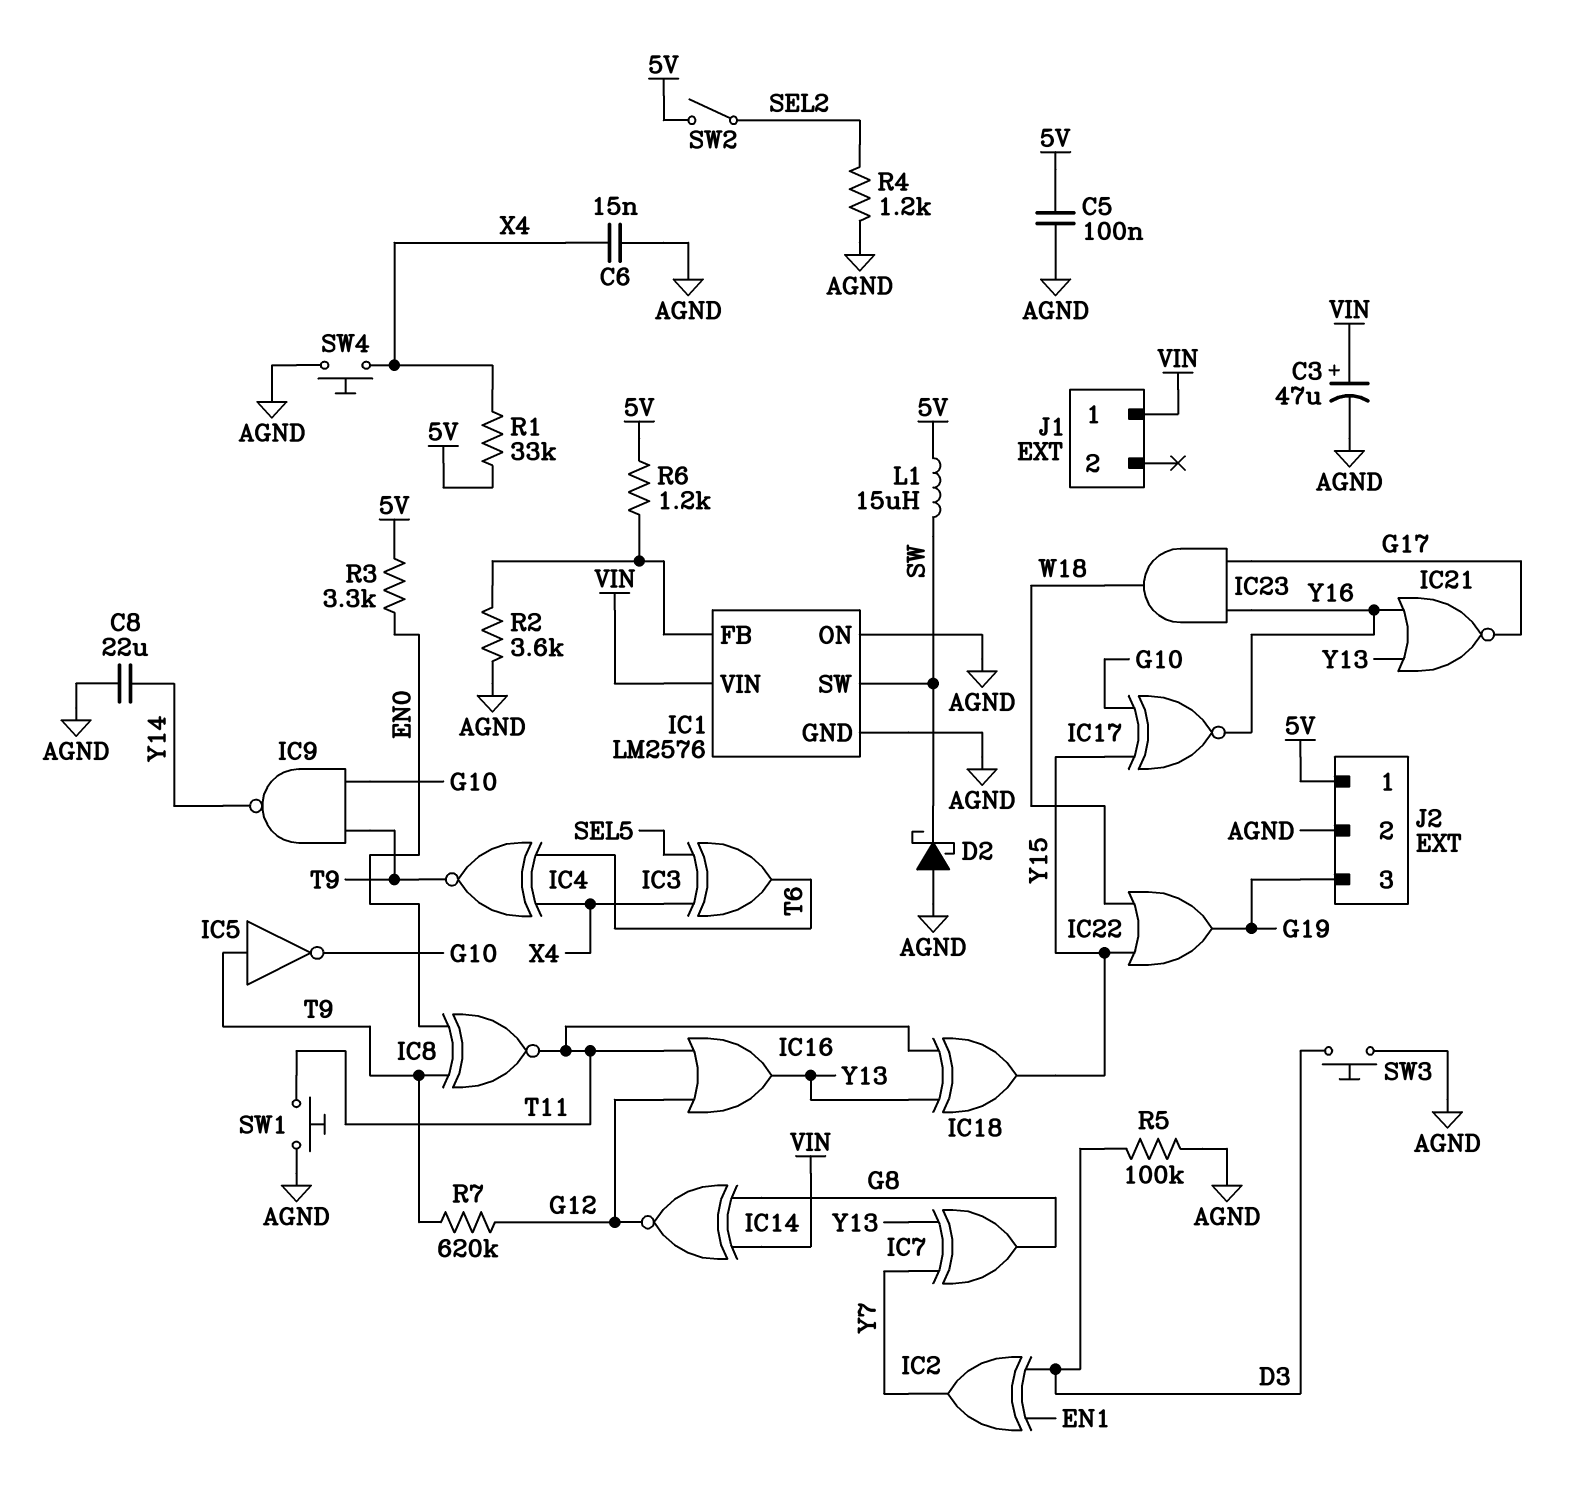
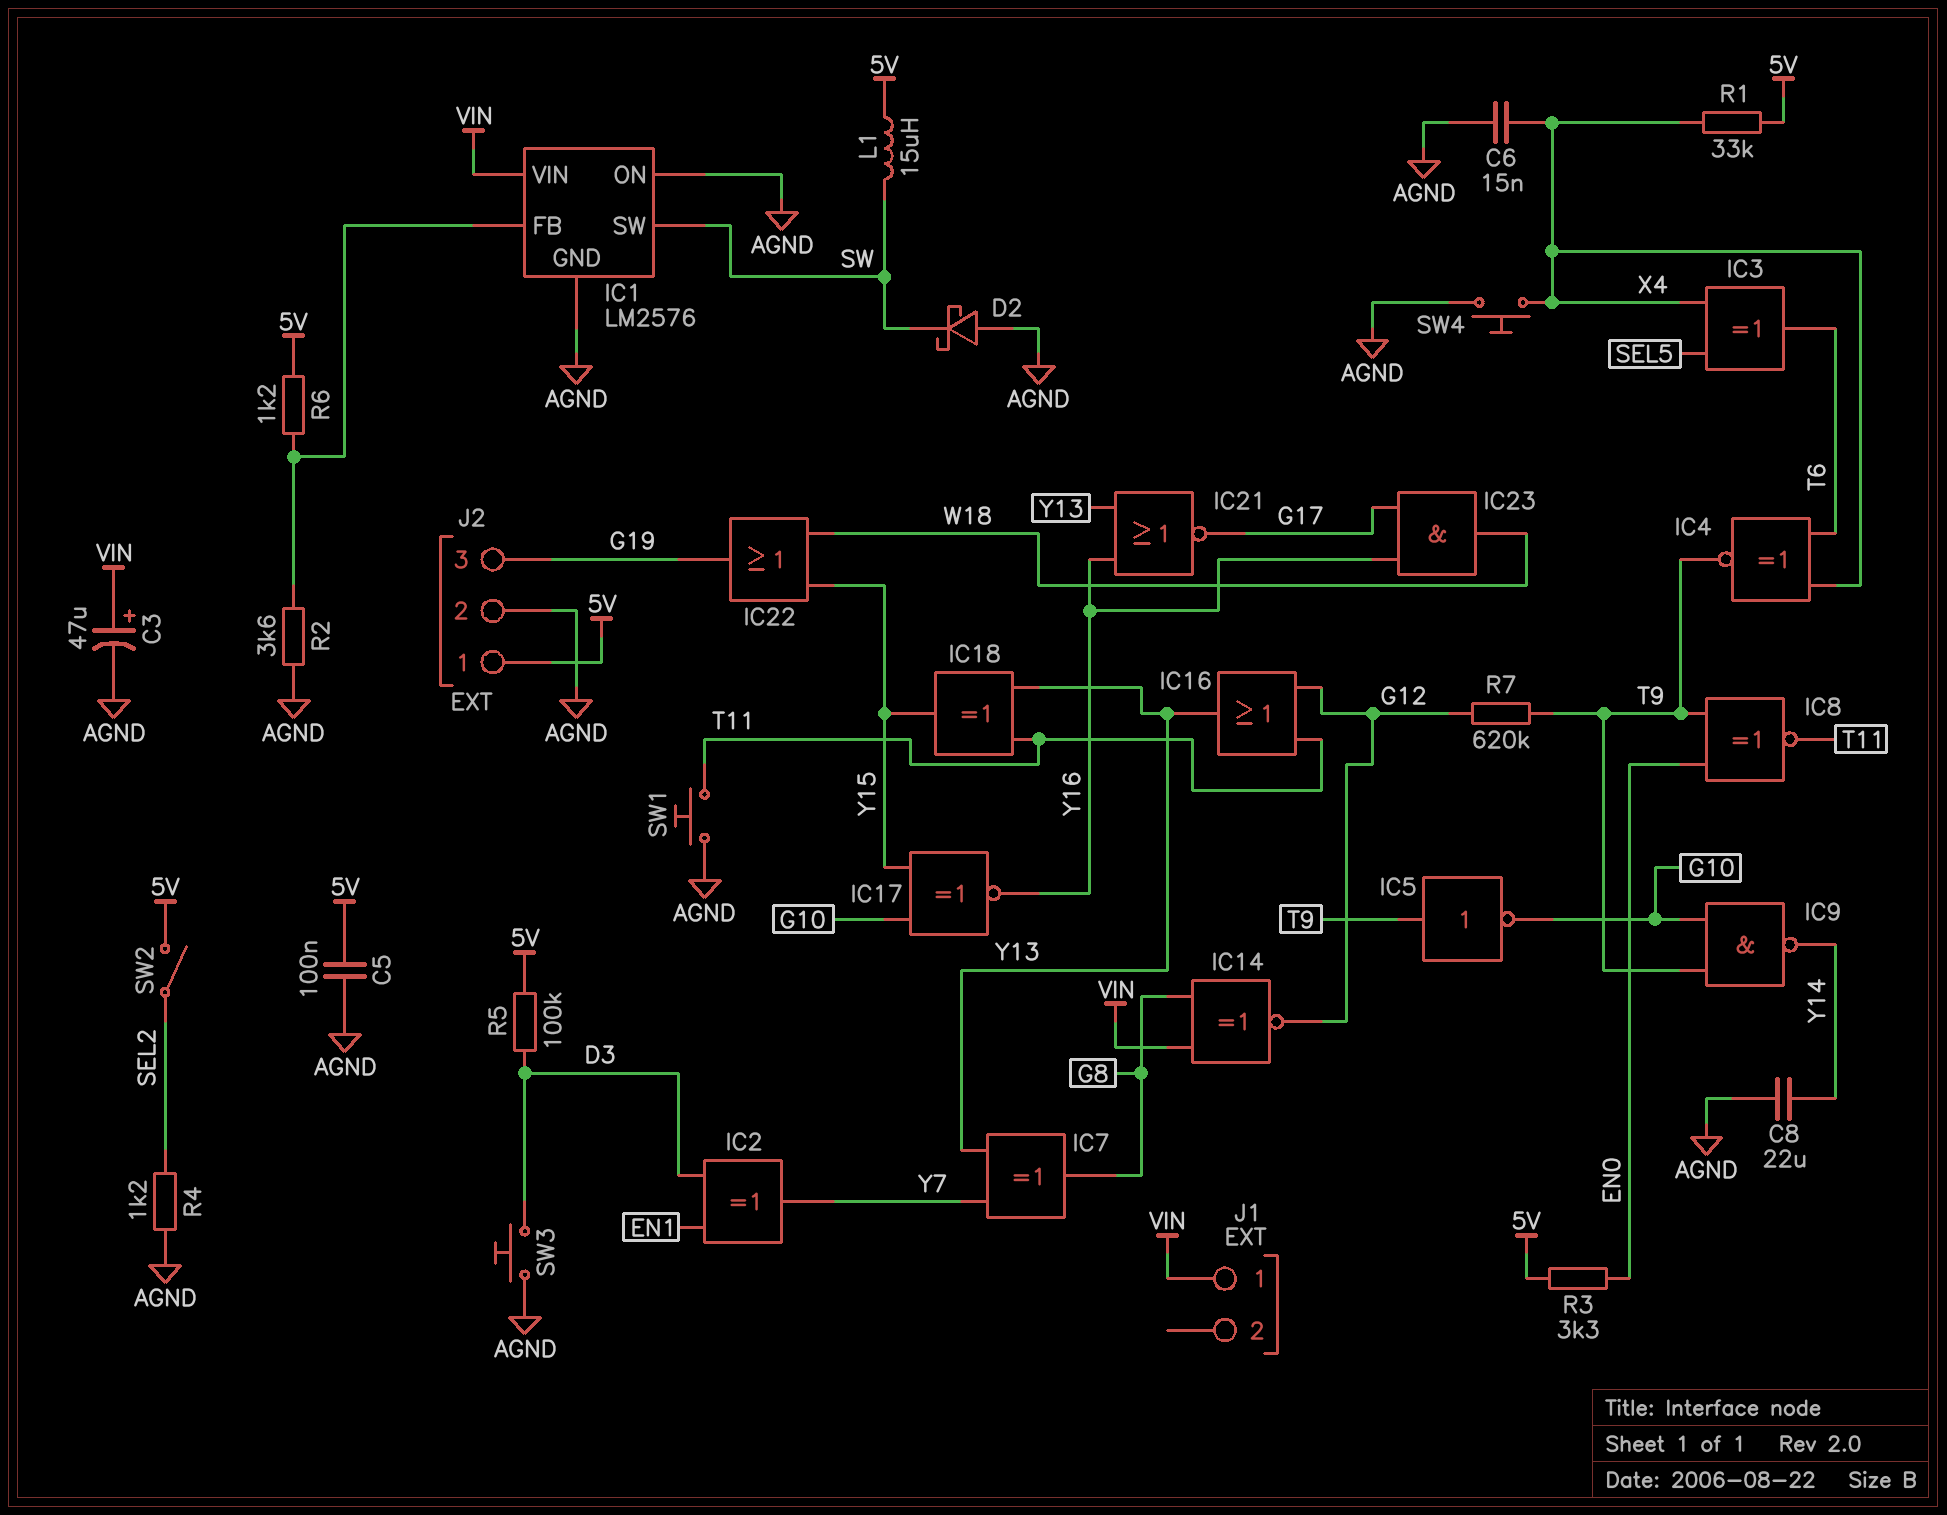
R5: 100k (AGND, D3) -> 100k (5V, D3)

